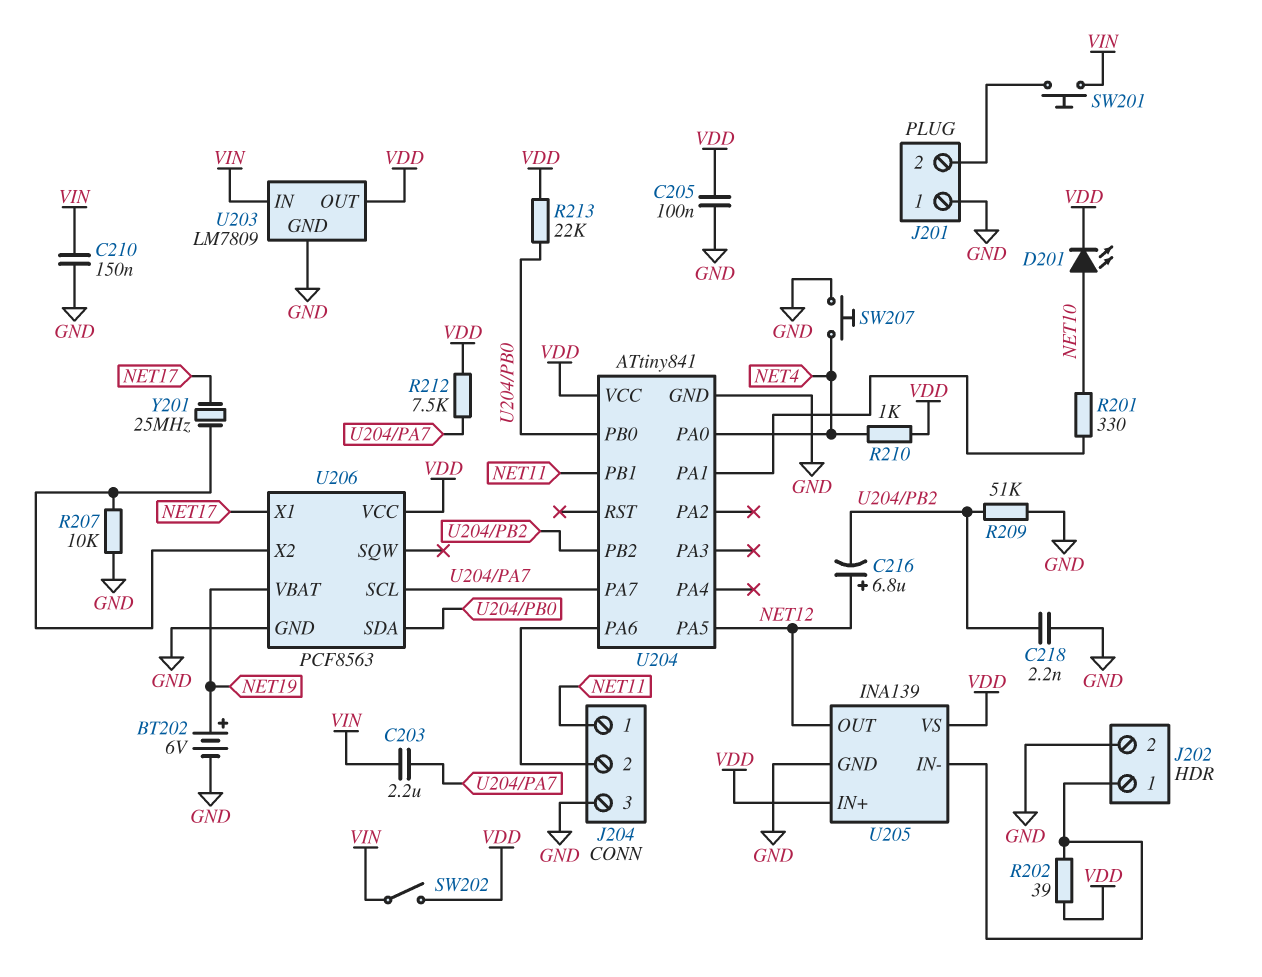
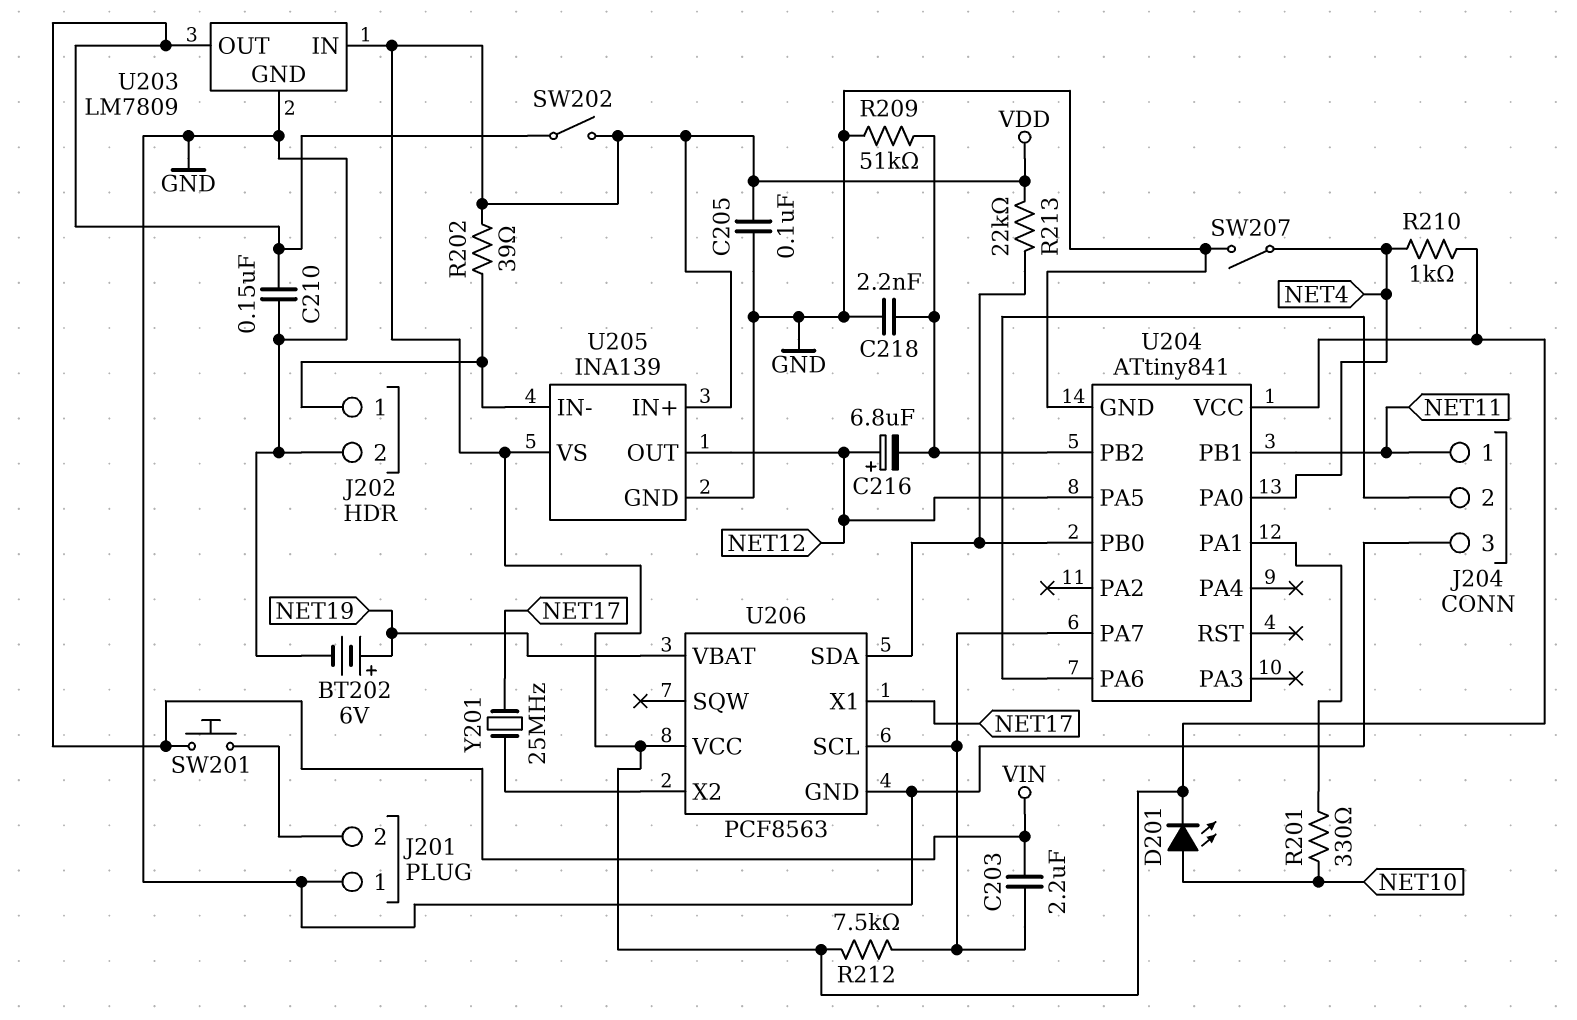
R207: 10k (GND, U206/X2) -> none
SW207: button (GND, NET4) -> switch (GND, NET4)
U203 pin IN: VIN -> VDD
U203 pin OUT: VDD -> VIN

